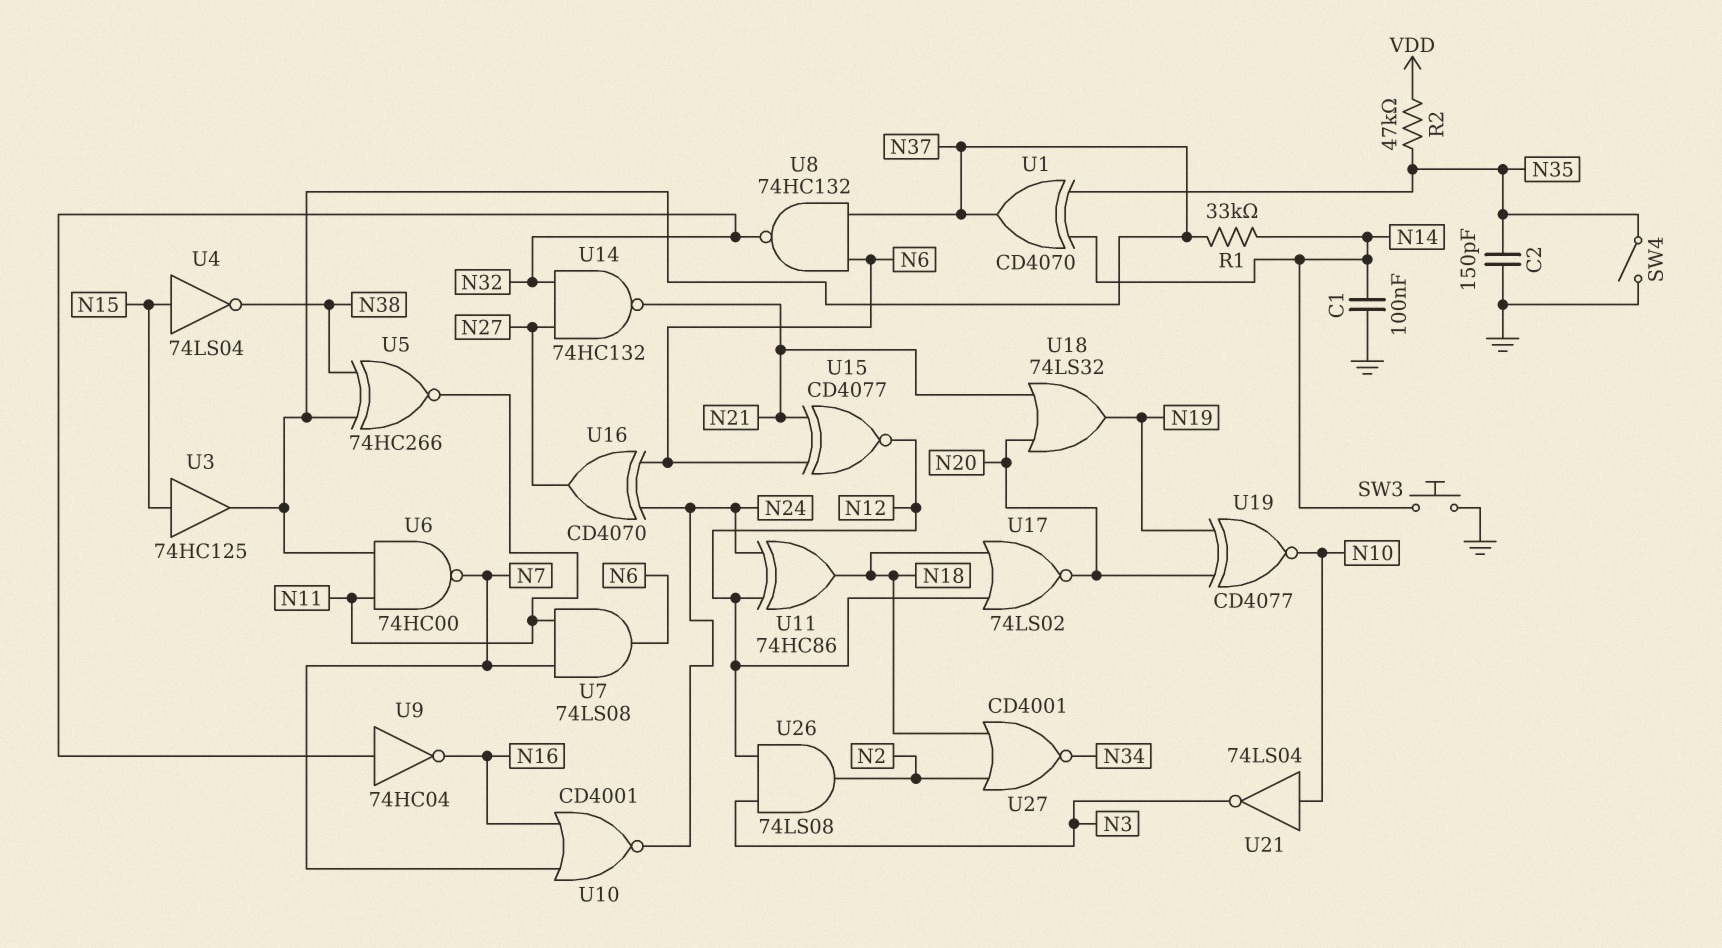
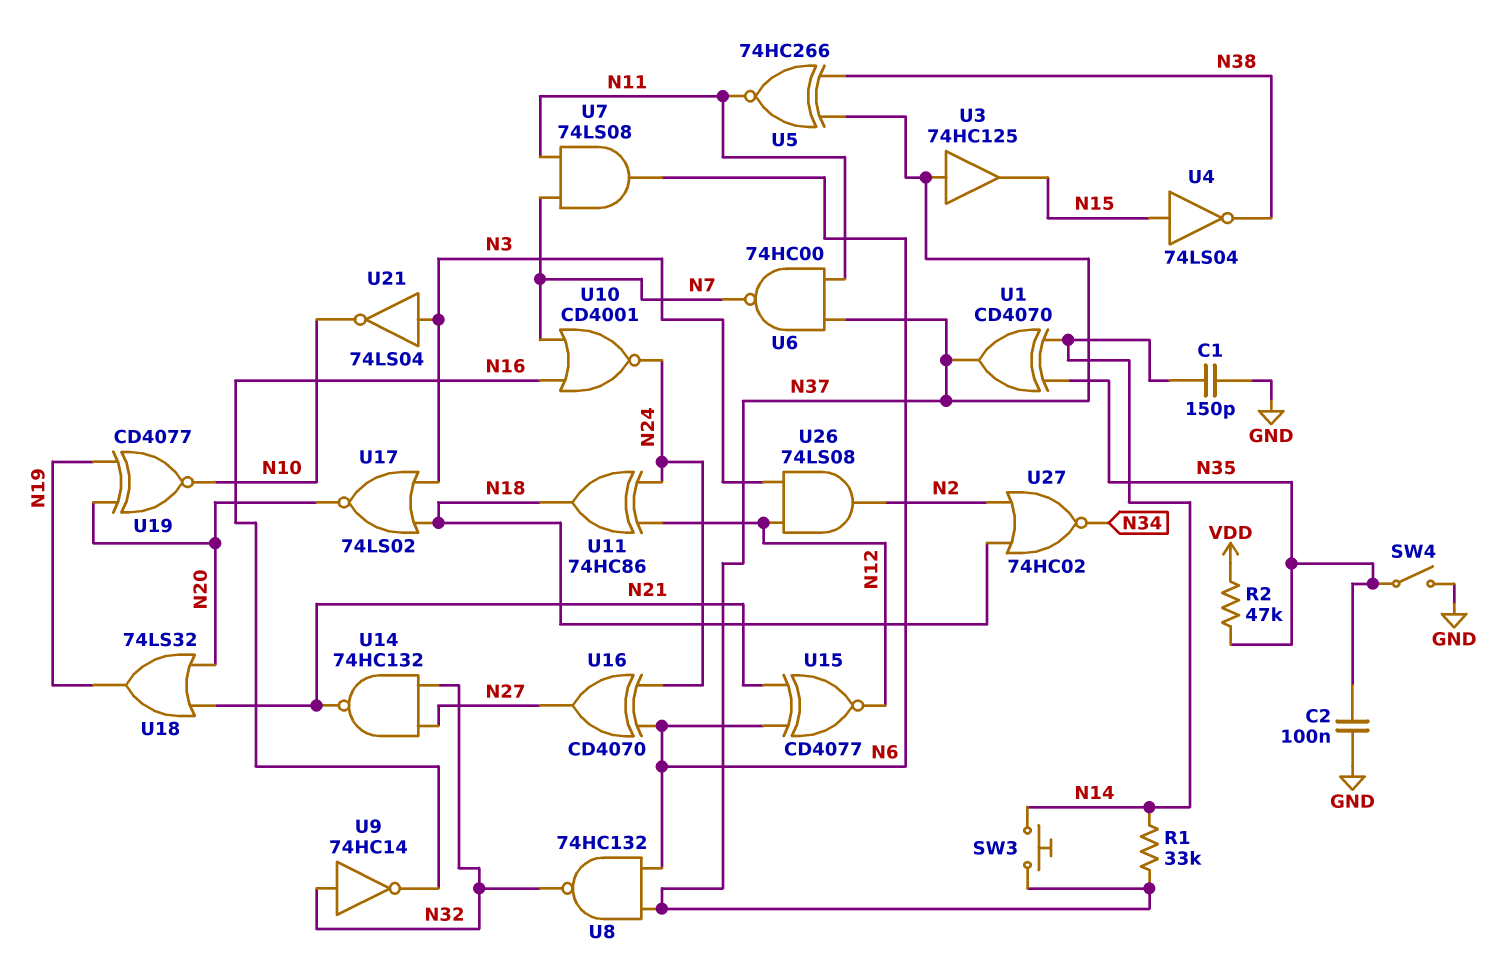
C1: 100nF (GND, N14) -> 150pF (GND, N14)
C2: 150pF (GND, N35) -> 100nF (GND, N35)
SW3: button (GND, N14) -> button (N14, N37)
U3: buffer 74HC125 (in N15, out N37) -> buffer 74HC125 (in N37, out N15)
U9: NOT 74HC04 (in N32, out N16) -> NOT 74HC14 (in N32, out N16)
U17: NOR 74LS02 (in N12, in N18, out N20) -> NOR 74LS02 (in N3, in N18, out N20)
U21: NOT 74LS04 (in N10, out N3) -> NOT 74LS04 (in N3, out N10)
U27: NOR CD4001 (in N2, in N18, out N34) -> NOR 74HC02 (in N2, in N18, out N34)

